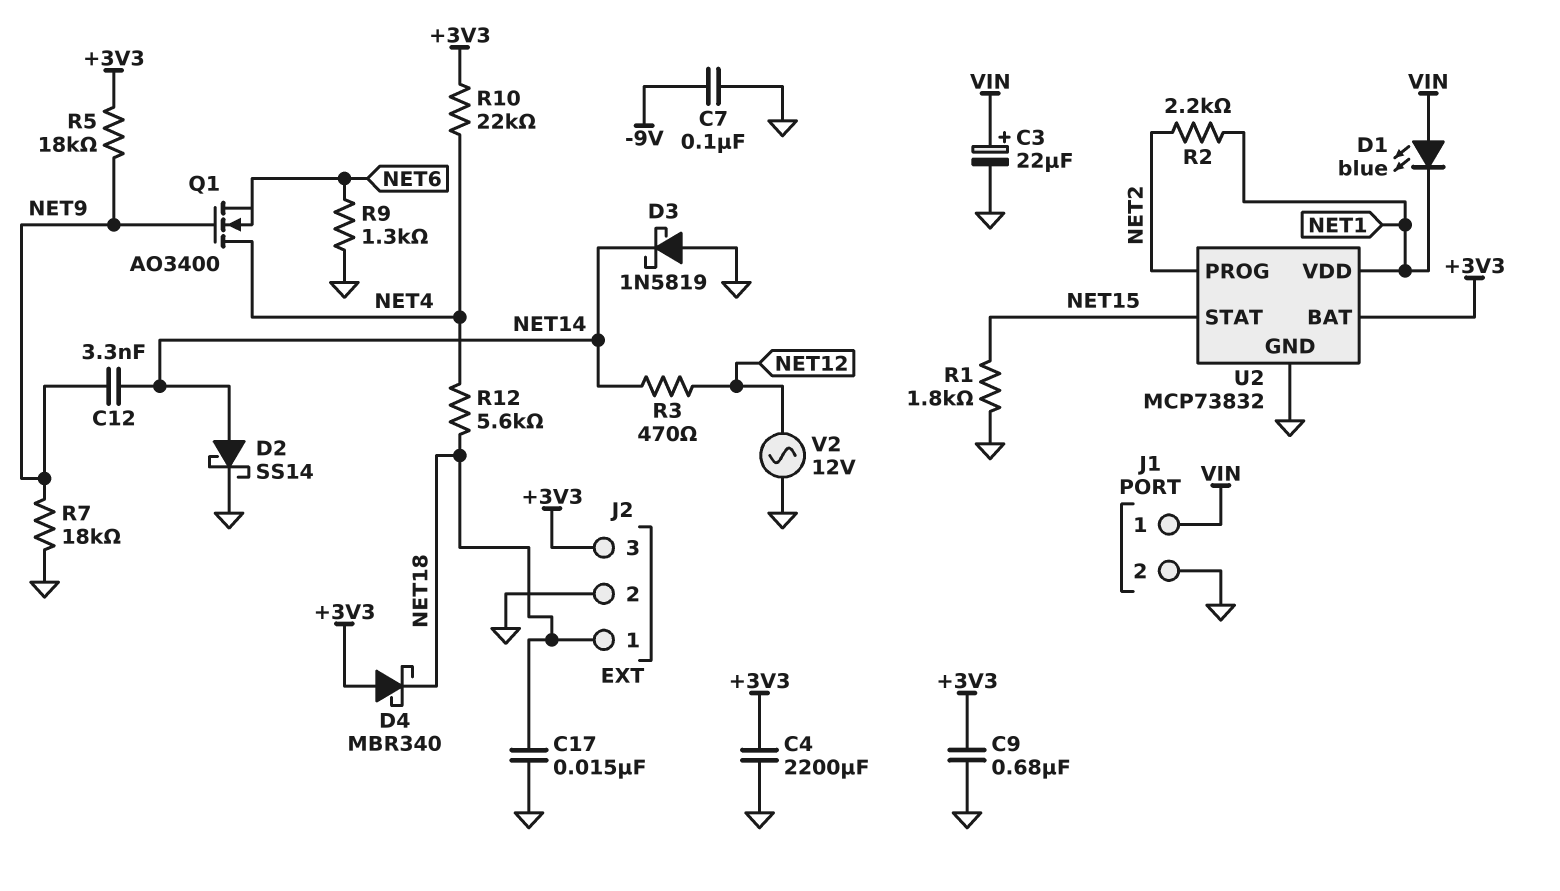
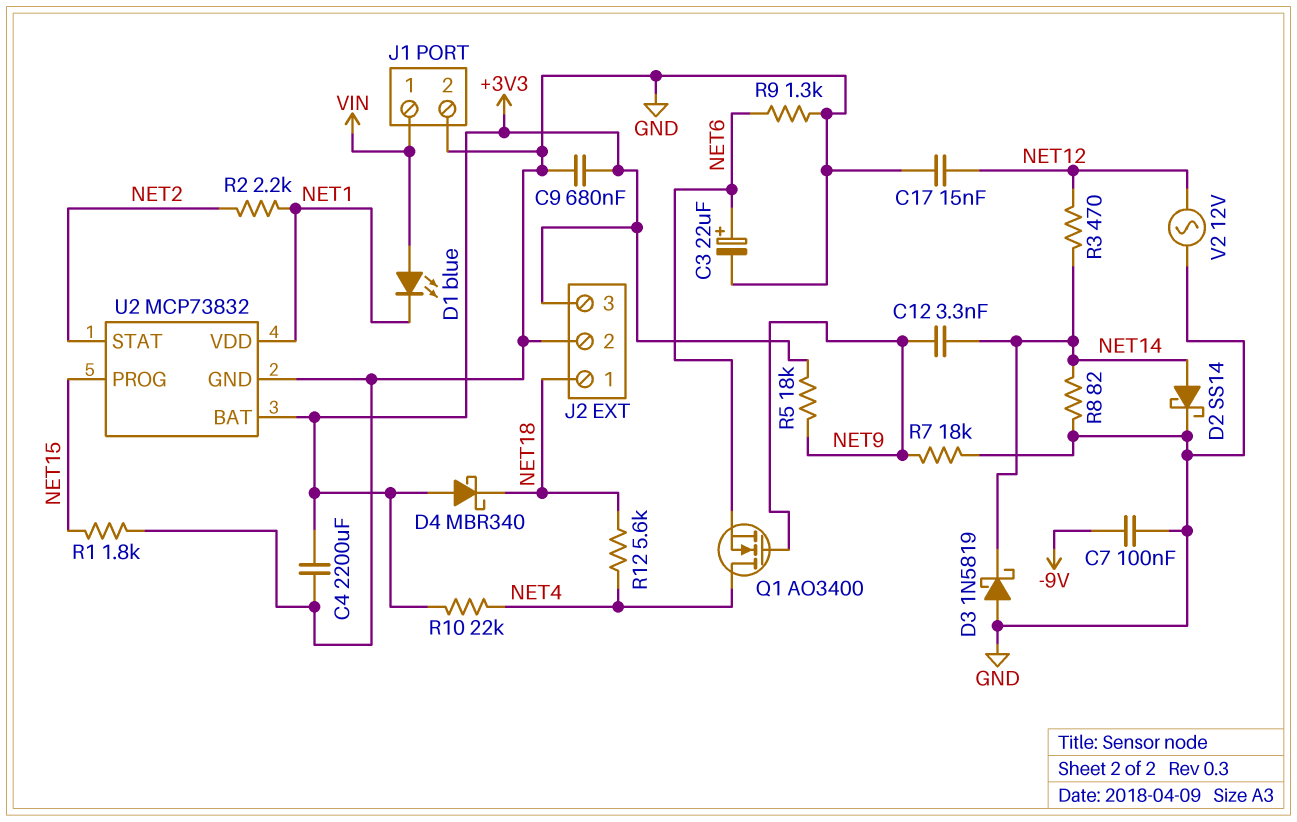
C3: 22uF (plus VIN, minus GND) -> 22uF (plus NET6, minus GND)
C17: 15nF (GND, NET18) -> 15nF (GND, NET12)
R8: none -> 82 (GND, NET14)
U2 pin PROG: NET2 -> NET15
U2 pin STAT: NET15 -> NET2

